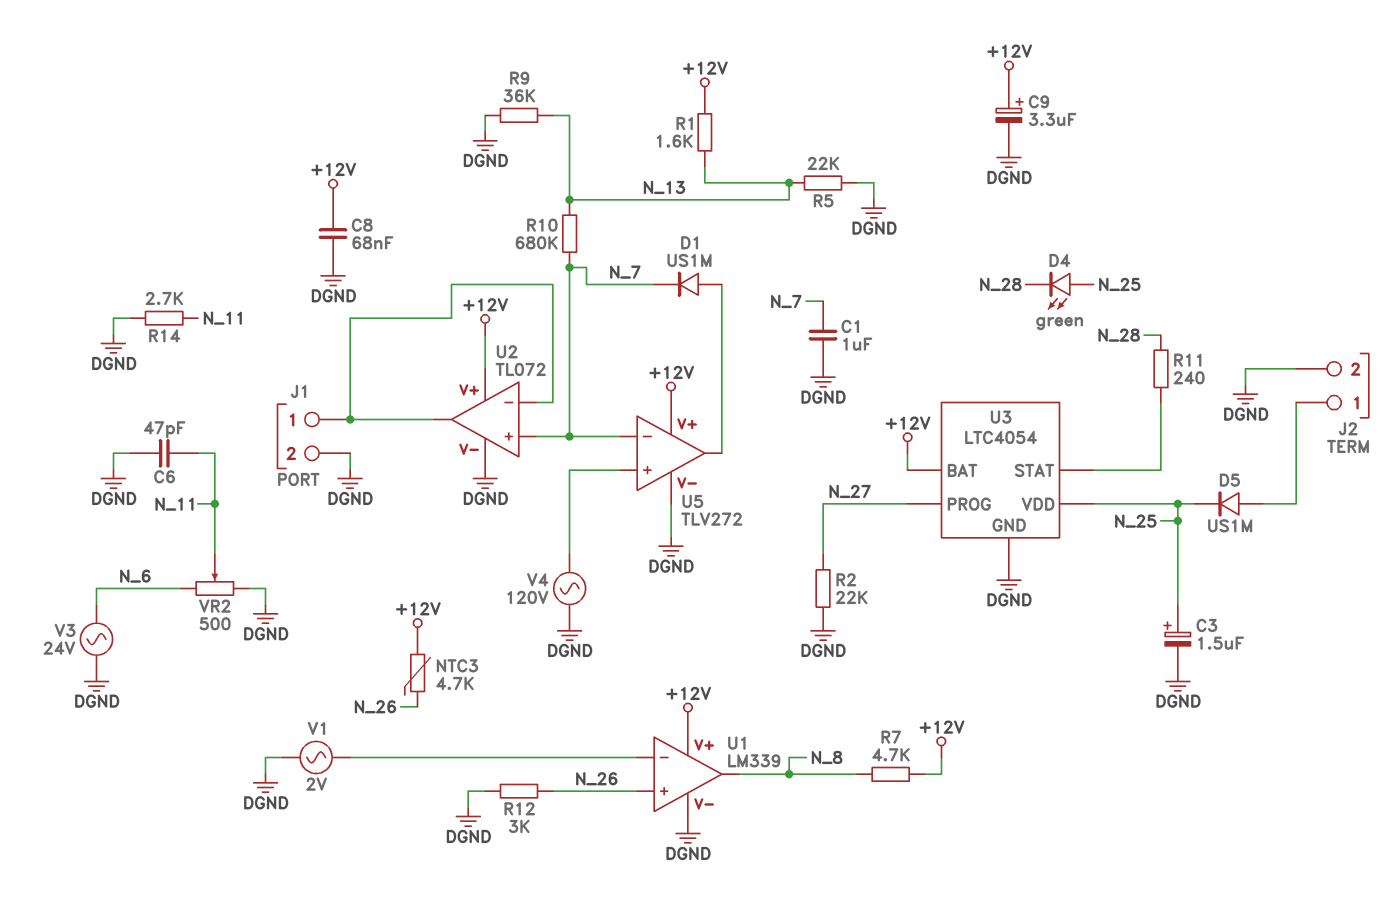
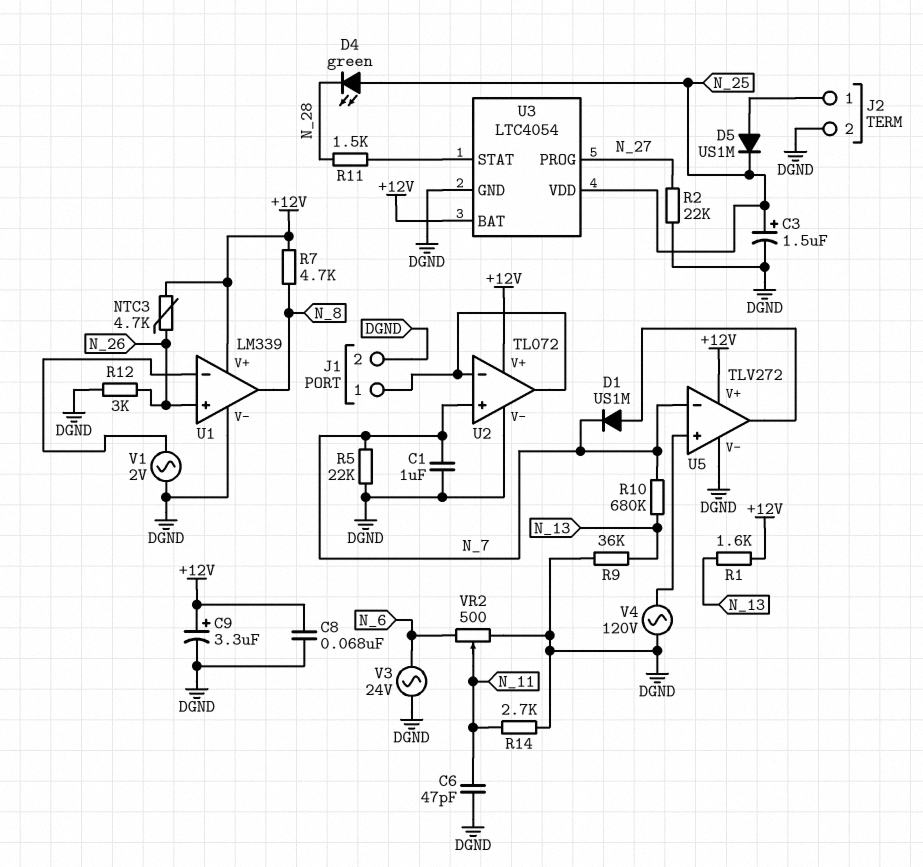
R5: 22k (DGND, N_13) -> 22k (DGND, N_7)
R11: 240 (N_28, U3/STAT) -> 1.5k (N_28, U3/STAT)

